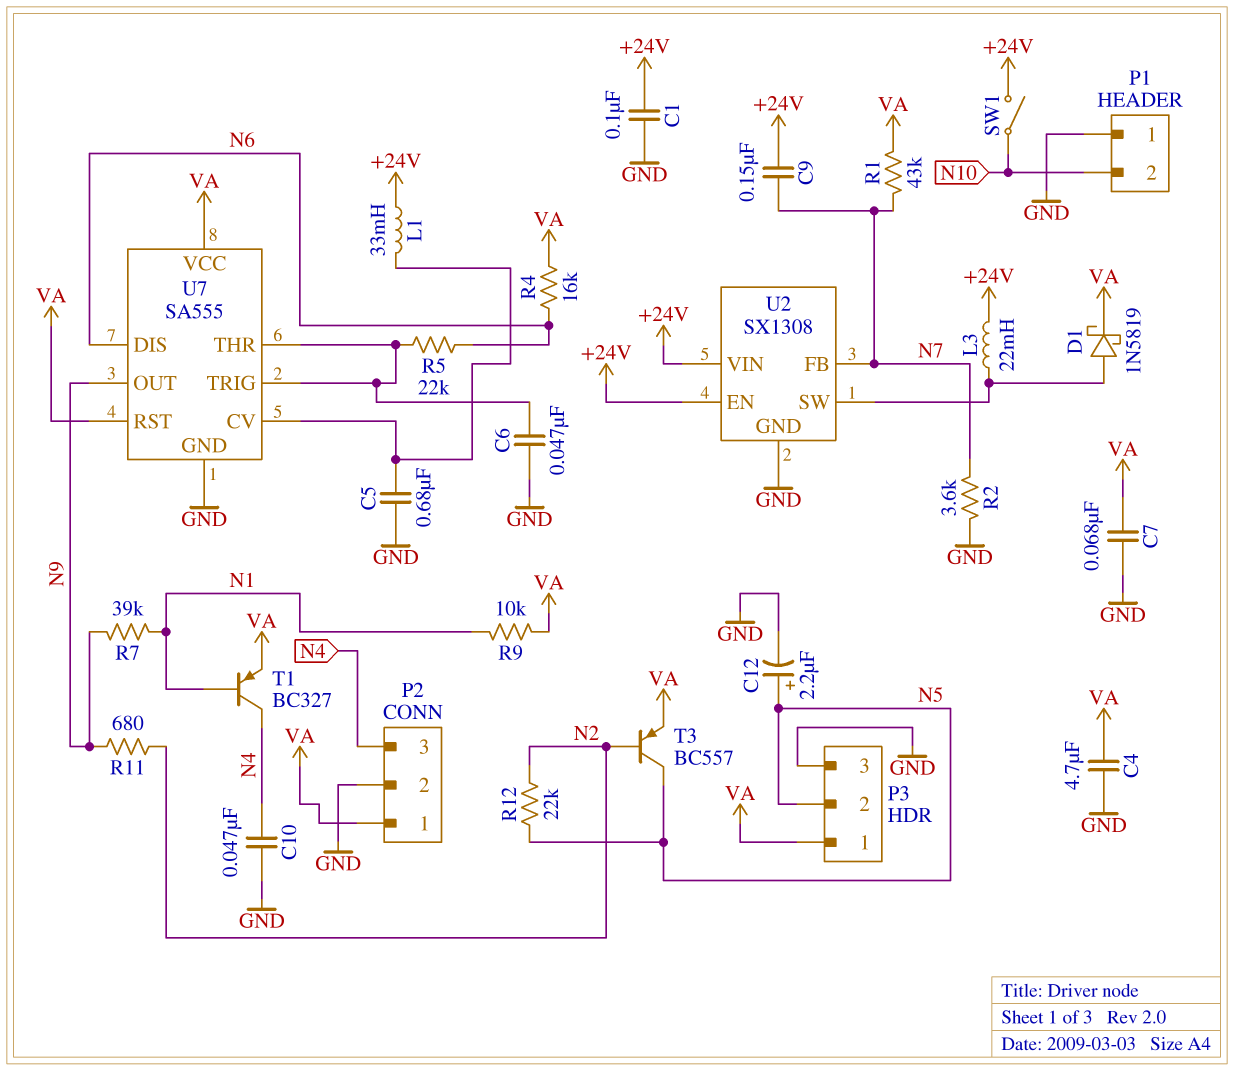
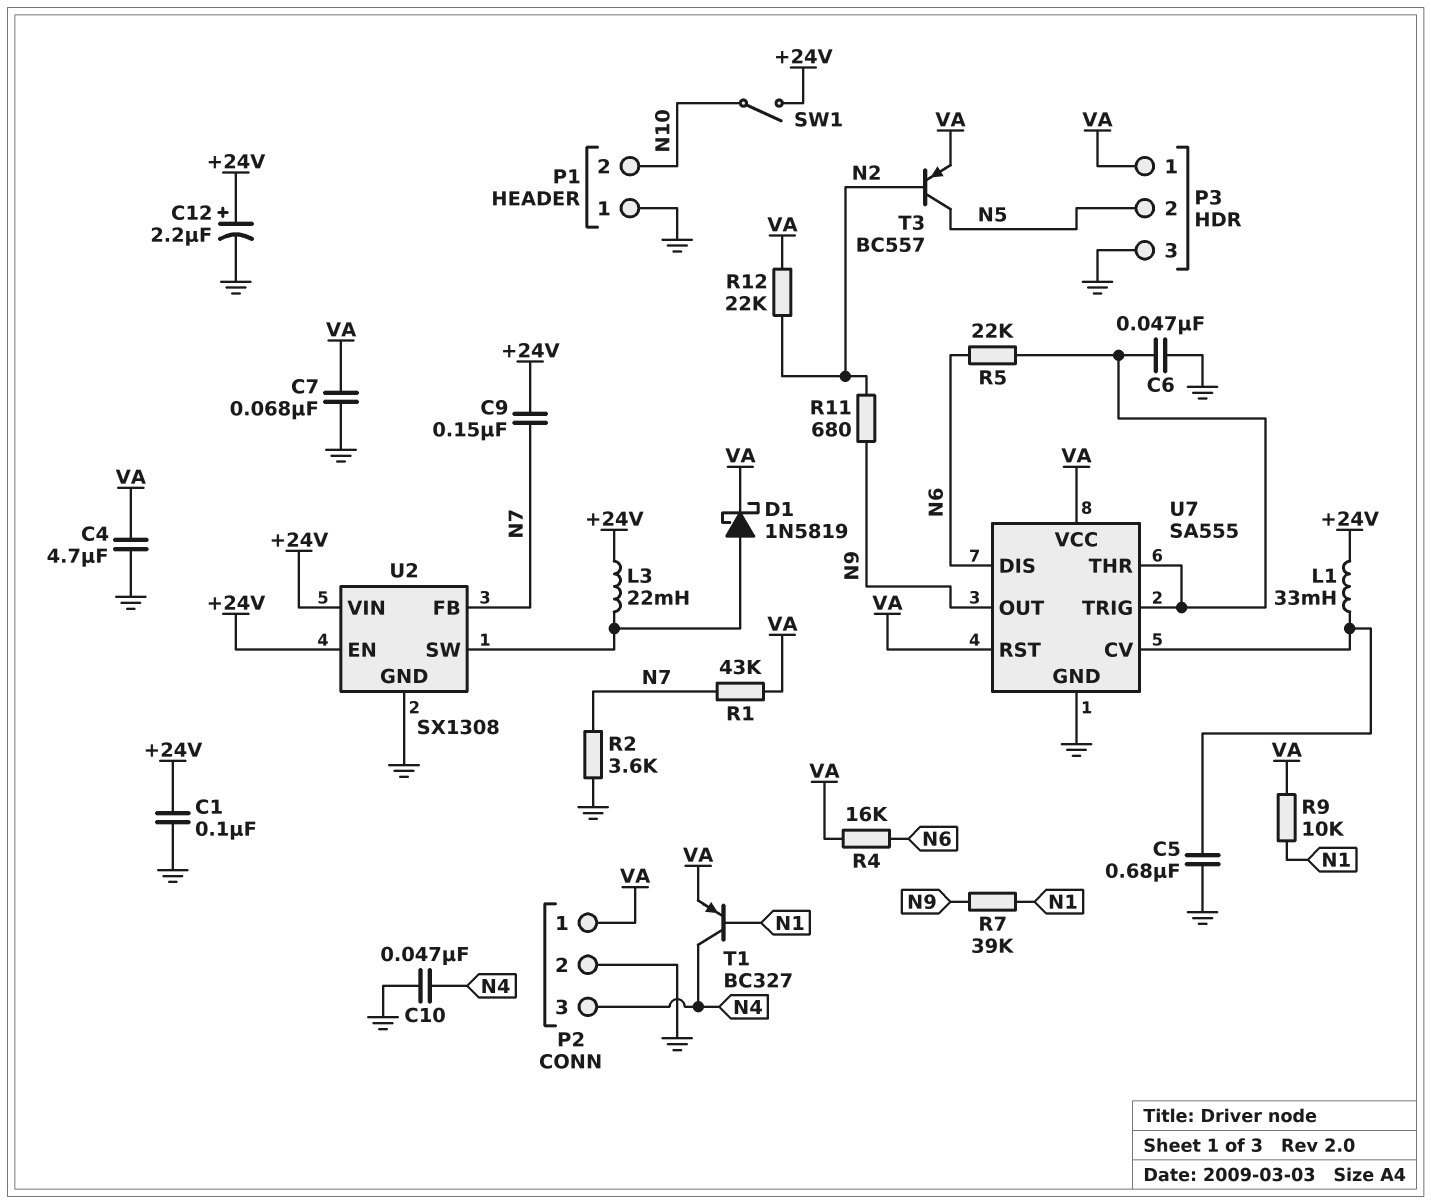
C12: 2.2uF (plus N5, minus GND) -> 2.2uF (plus +24V, minus GND)
R12: 22k (N2, N5) -> 22k (N2, VA)

